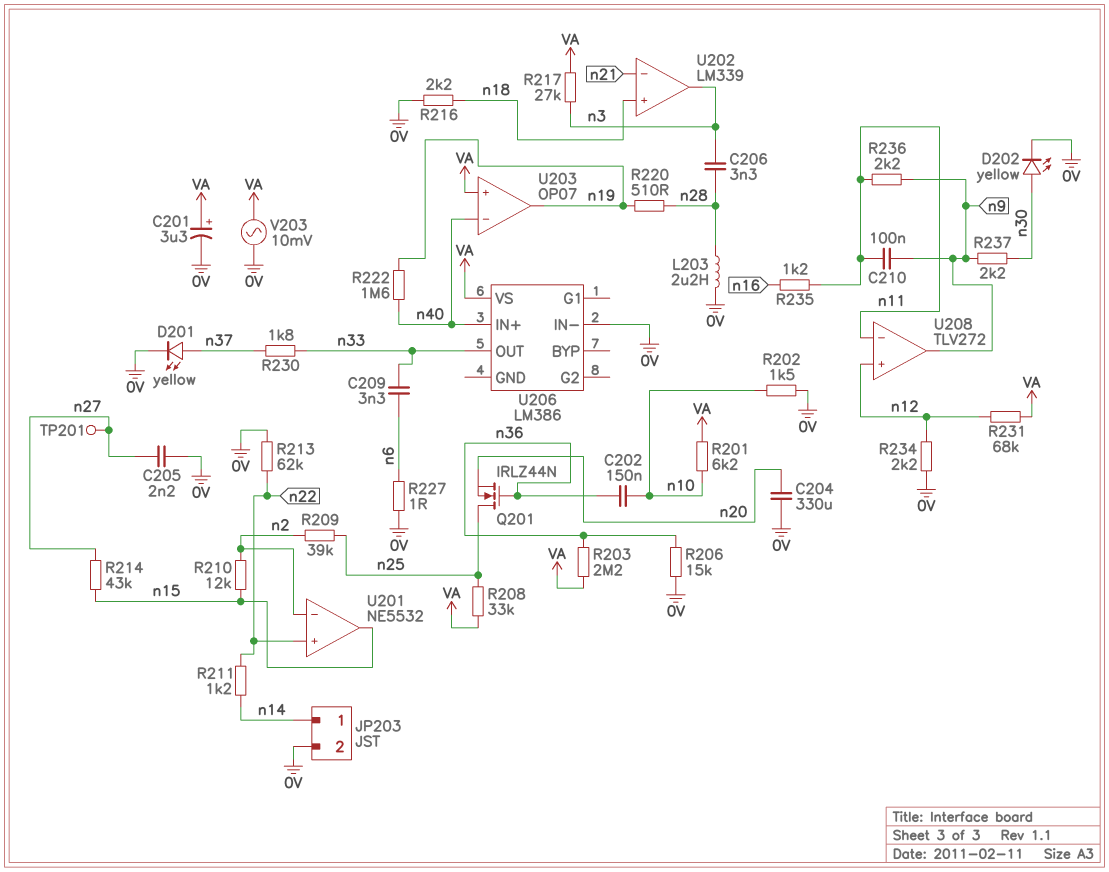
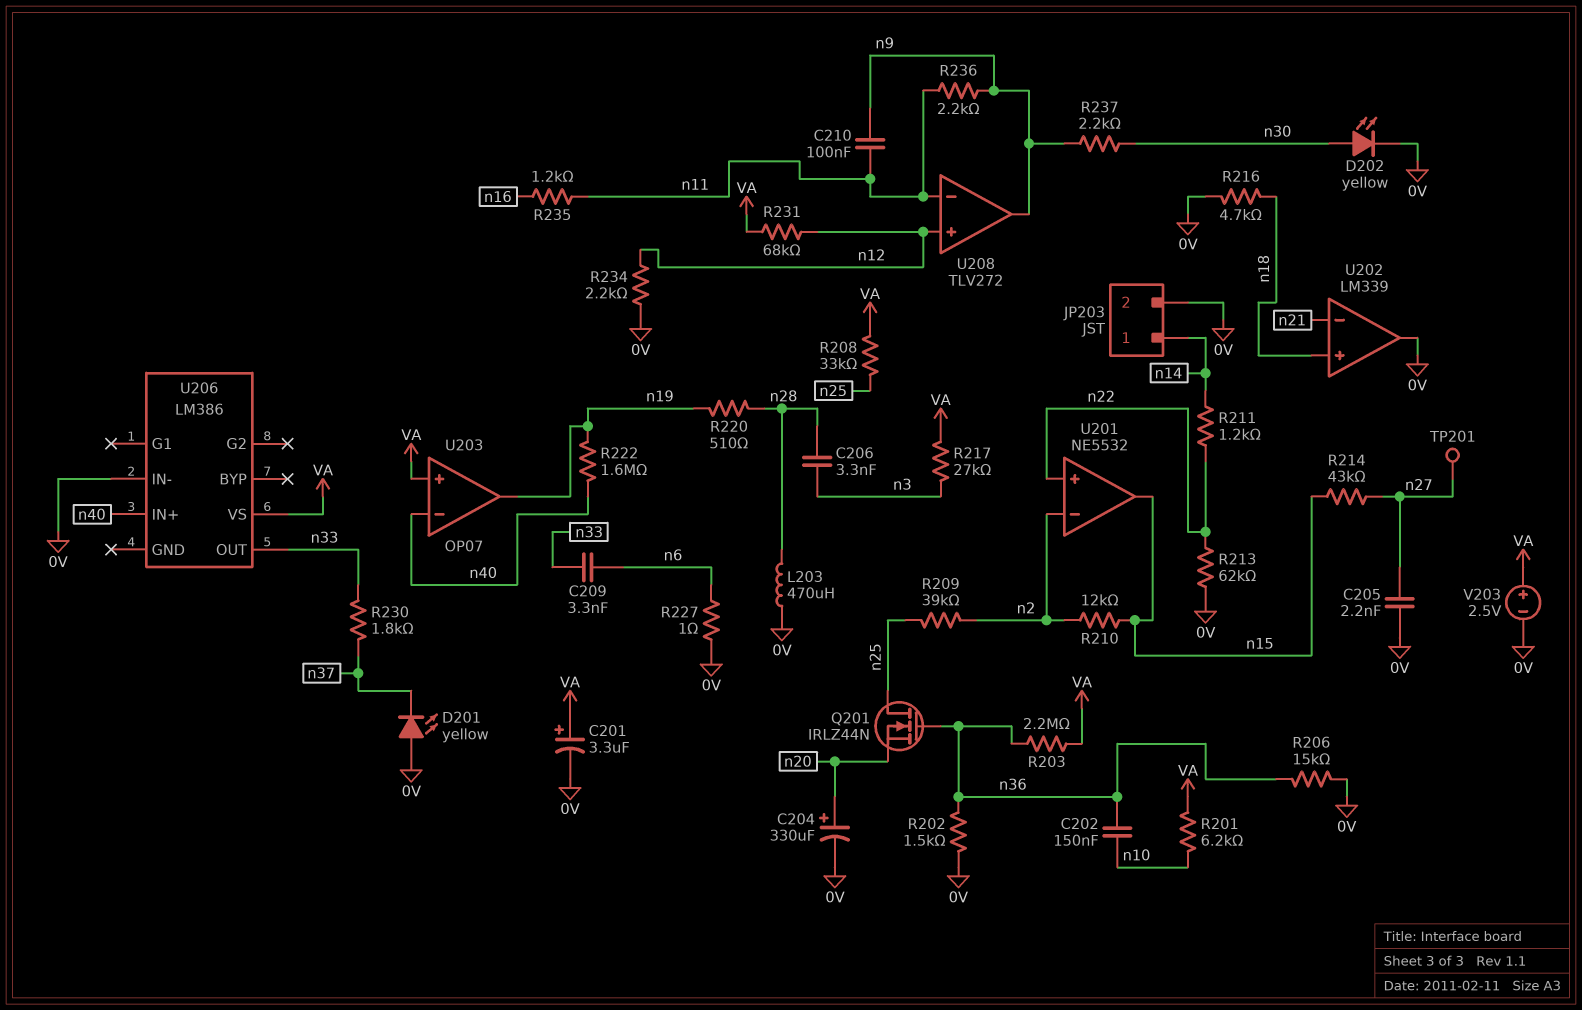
C204: 330uF (0V, n20) -> 330uF (plus n20, minus 0V)
D201: LED yellow (A n37, K 0V) -> LED yellow (A 0V, K n37)
L203: 2.2uH (0V, n28) -> 470uH (0V, n28)
R202: 1.5k (0V, n10) -> 1.5k (0V, n36)
R216: 2.2k (0V, n18) -> 4.7k (0V, n18)
U202 pin out: n3 -> 0V
V203: AC 10mV (0V, VA) -> 2.5V (plus VA, minus 0V)

